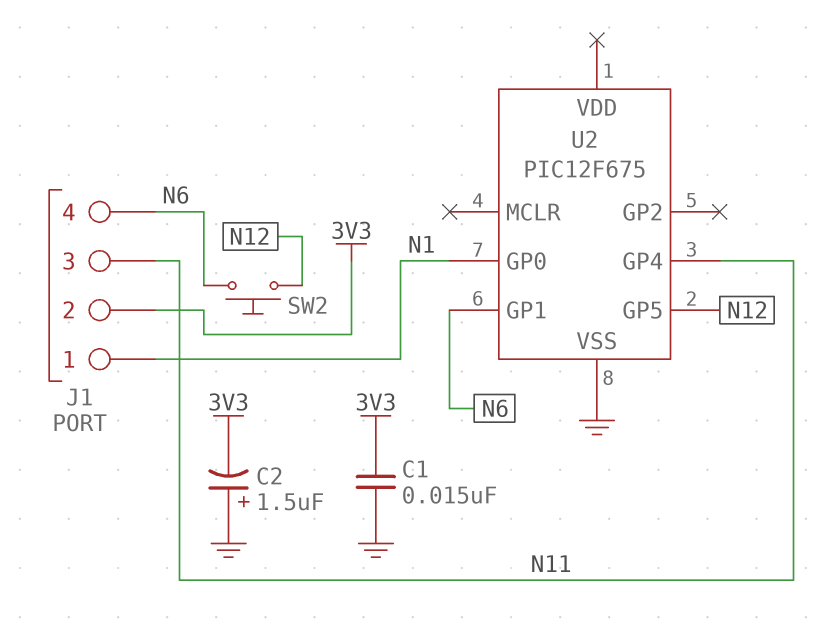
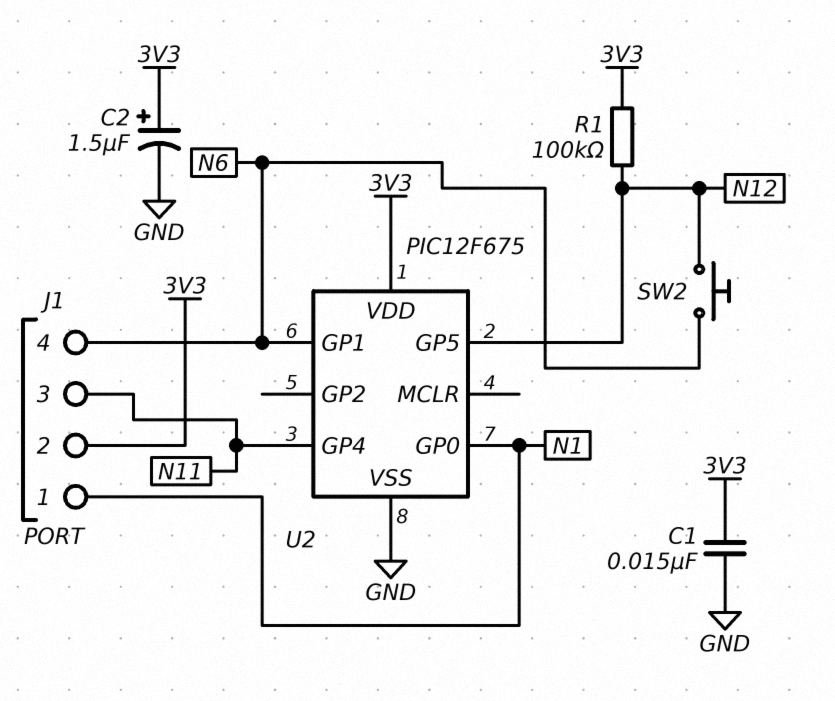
C2: 1.5uF (plus GND, minus 3V3) -> 1.5uF (plus 3V3, minus GND)
R1: none -> 100k (3V3, N12)
U2 pin VDD: none -> 3V3

